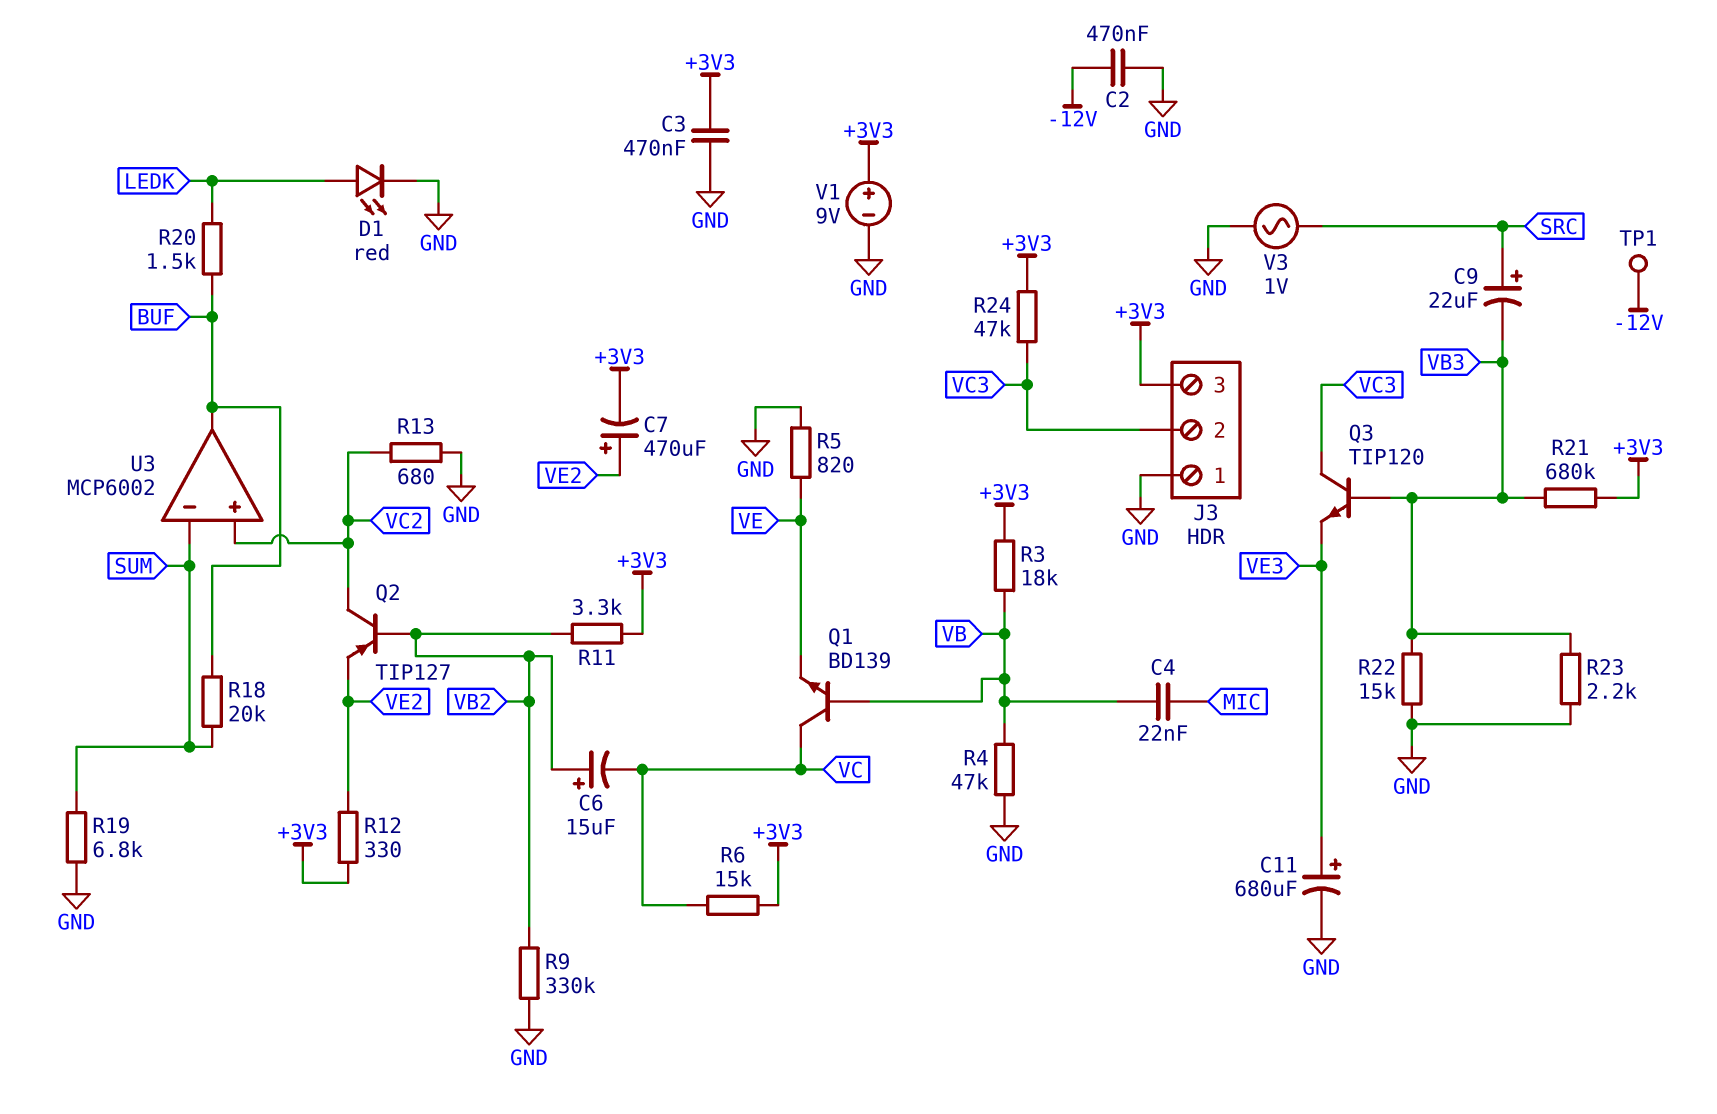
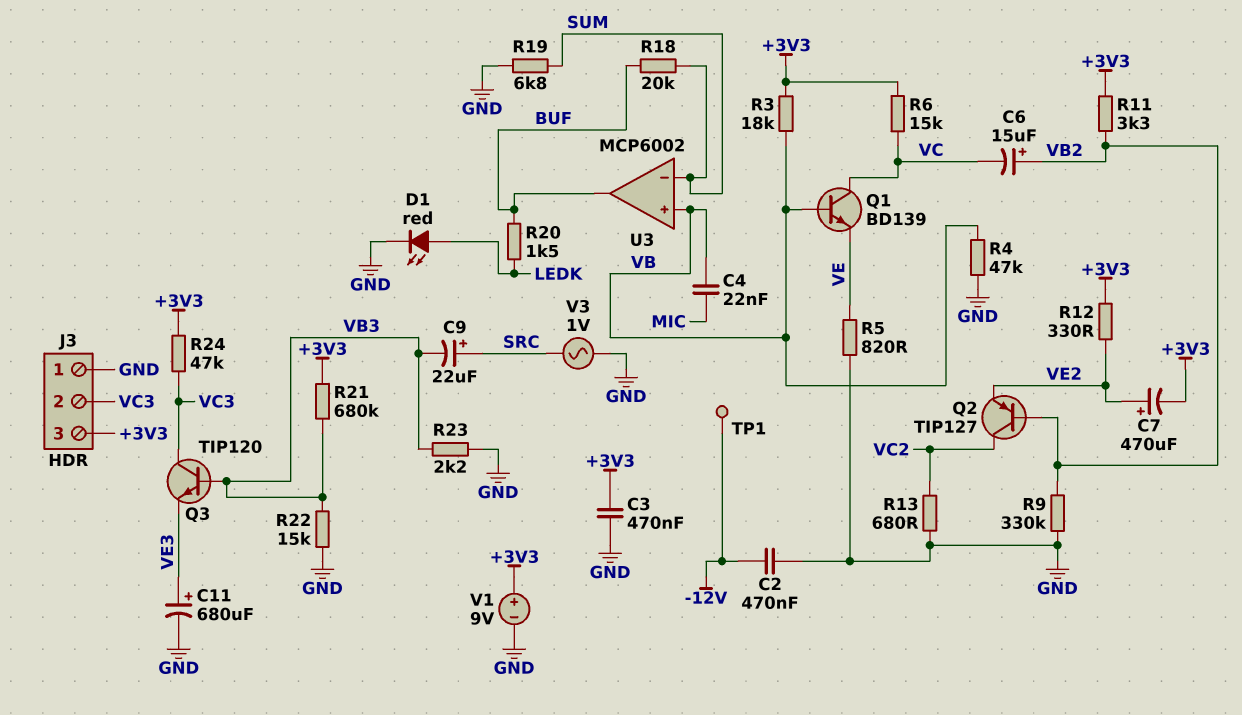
U3 pin in+: VC2 -> VB

